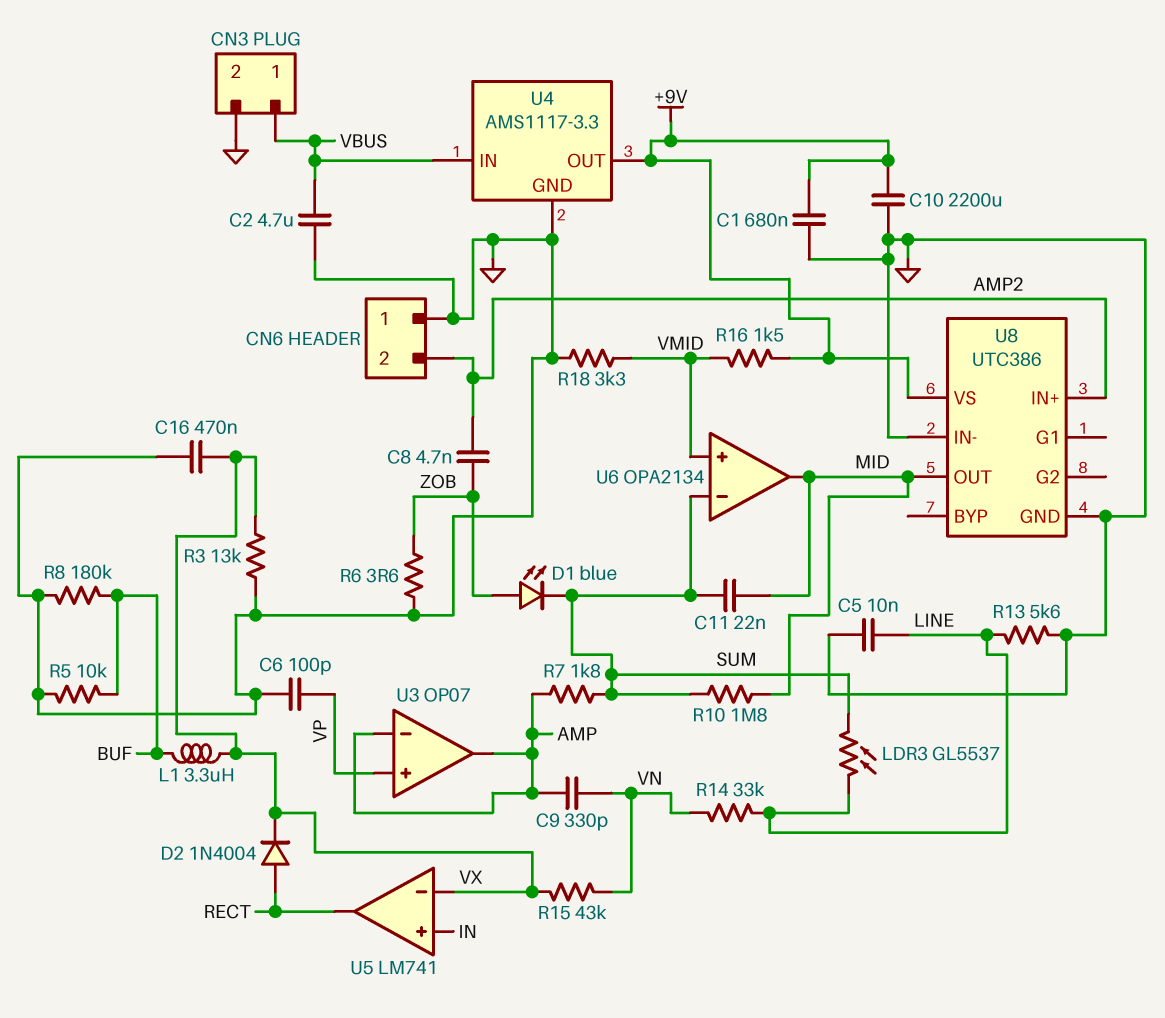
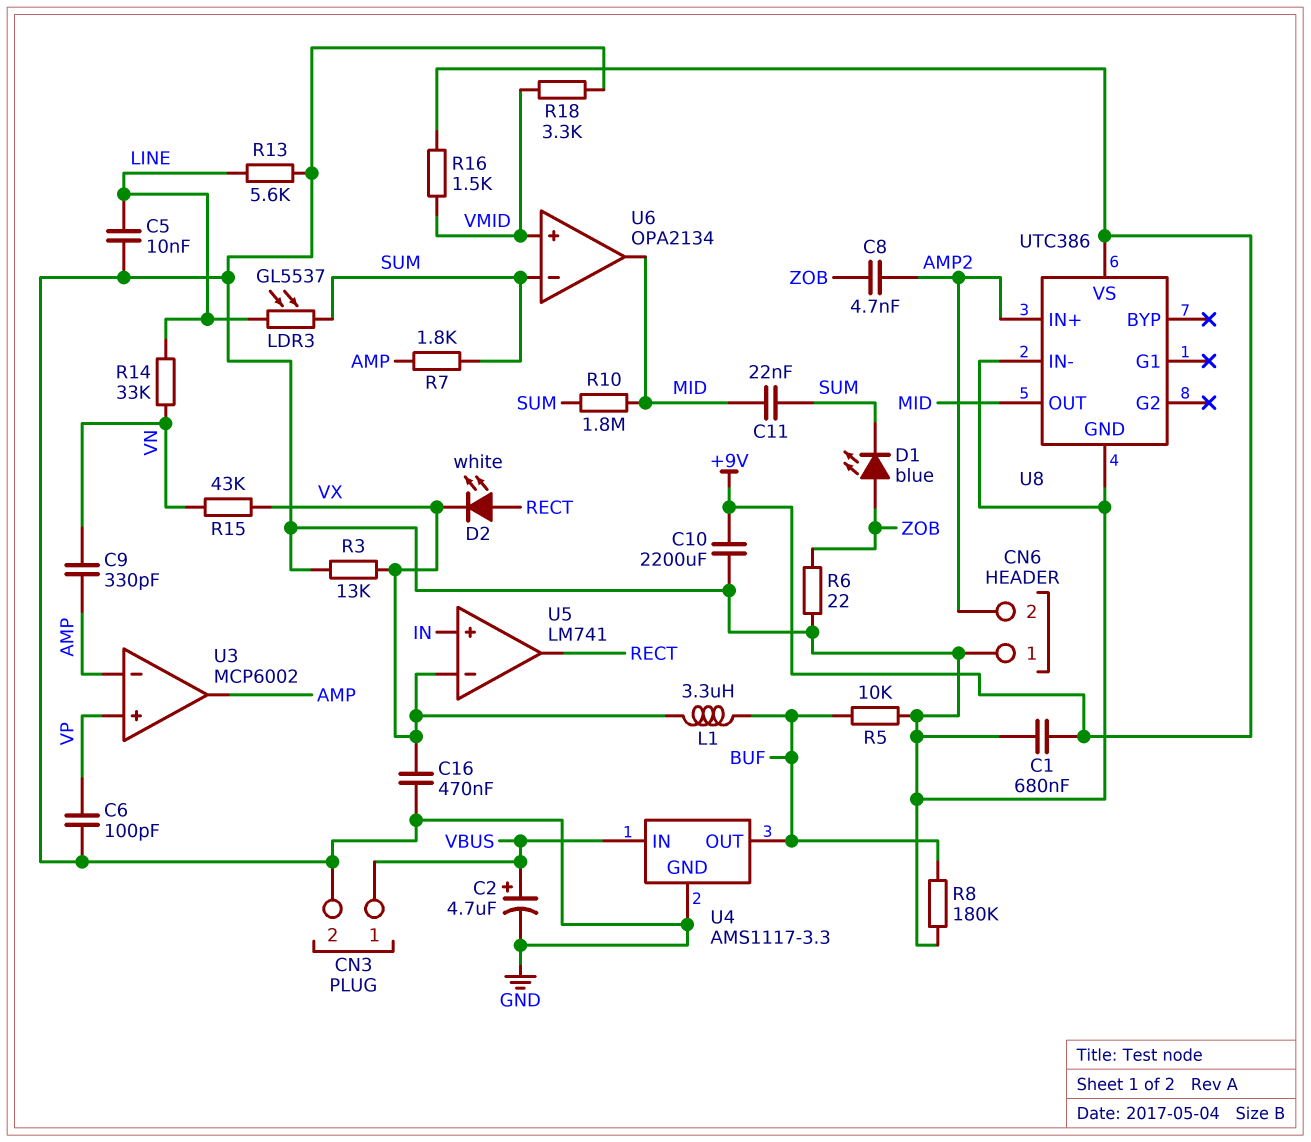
C2: 4.7uF (GND, VBUS) -> 4.7uF (plus VBUS, minus GND)
D2: diode 1N4004 (A RECT, K VX) -> LED white (A RECT, K VX)
R6: 3.6 (GND, ZOB) -> 22 (GND, ZOB)
U3: OP07 -> MCP6002
U4 pin OUT: +9V -> BUF

